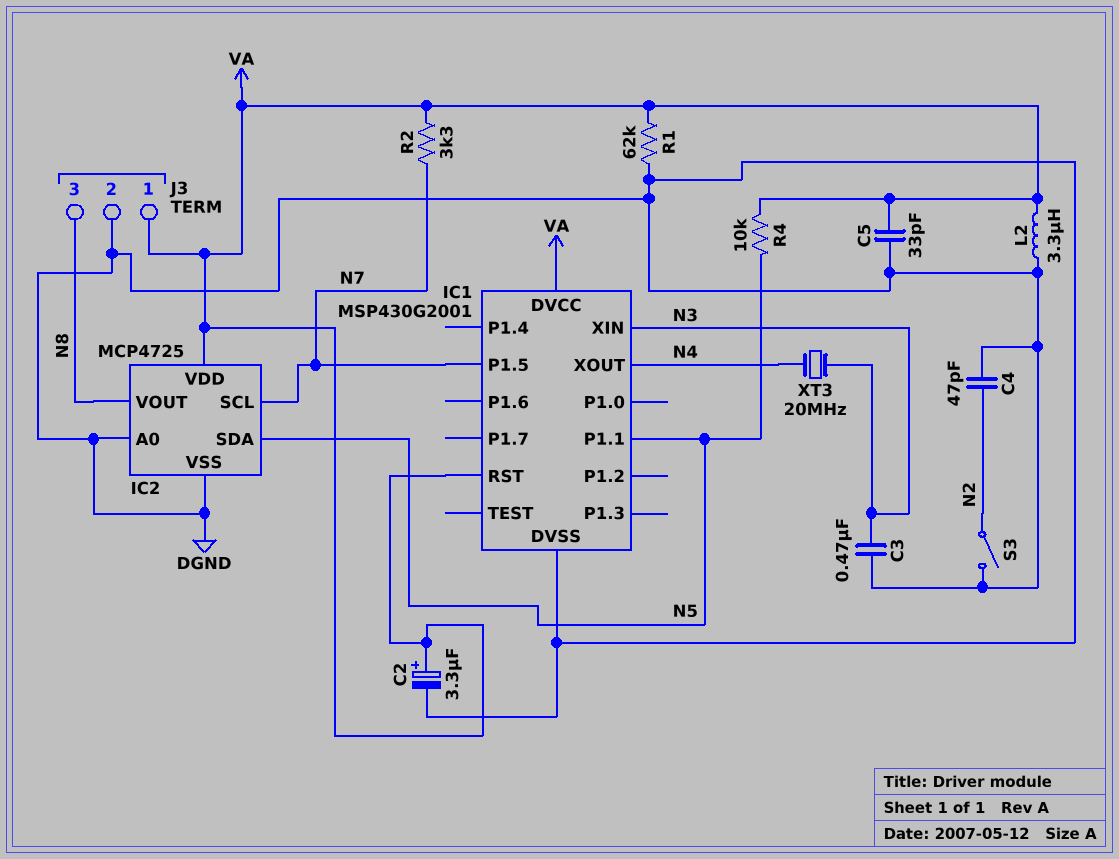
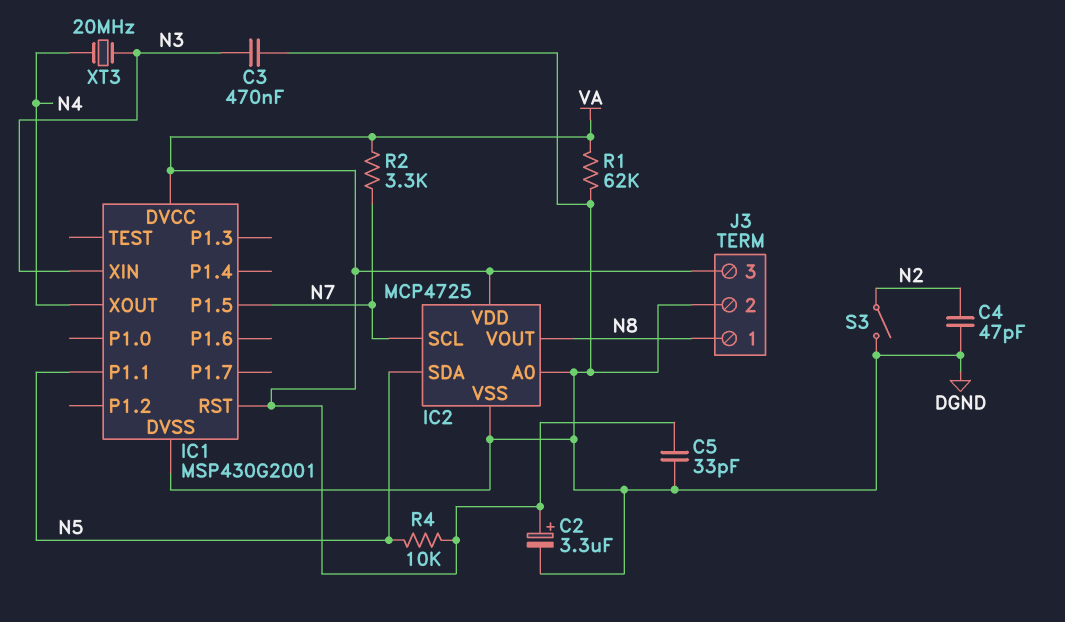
J3 pin 1: VA -> N8
J3 pin 3: N8 -> VA
L2: 3.3uH (DGND, VA) -> none

